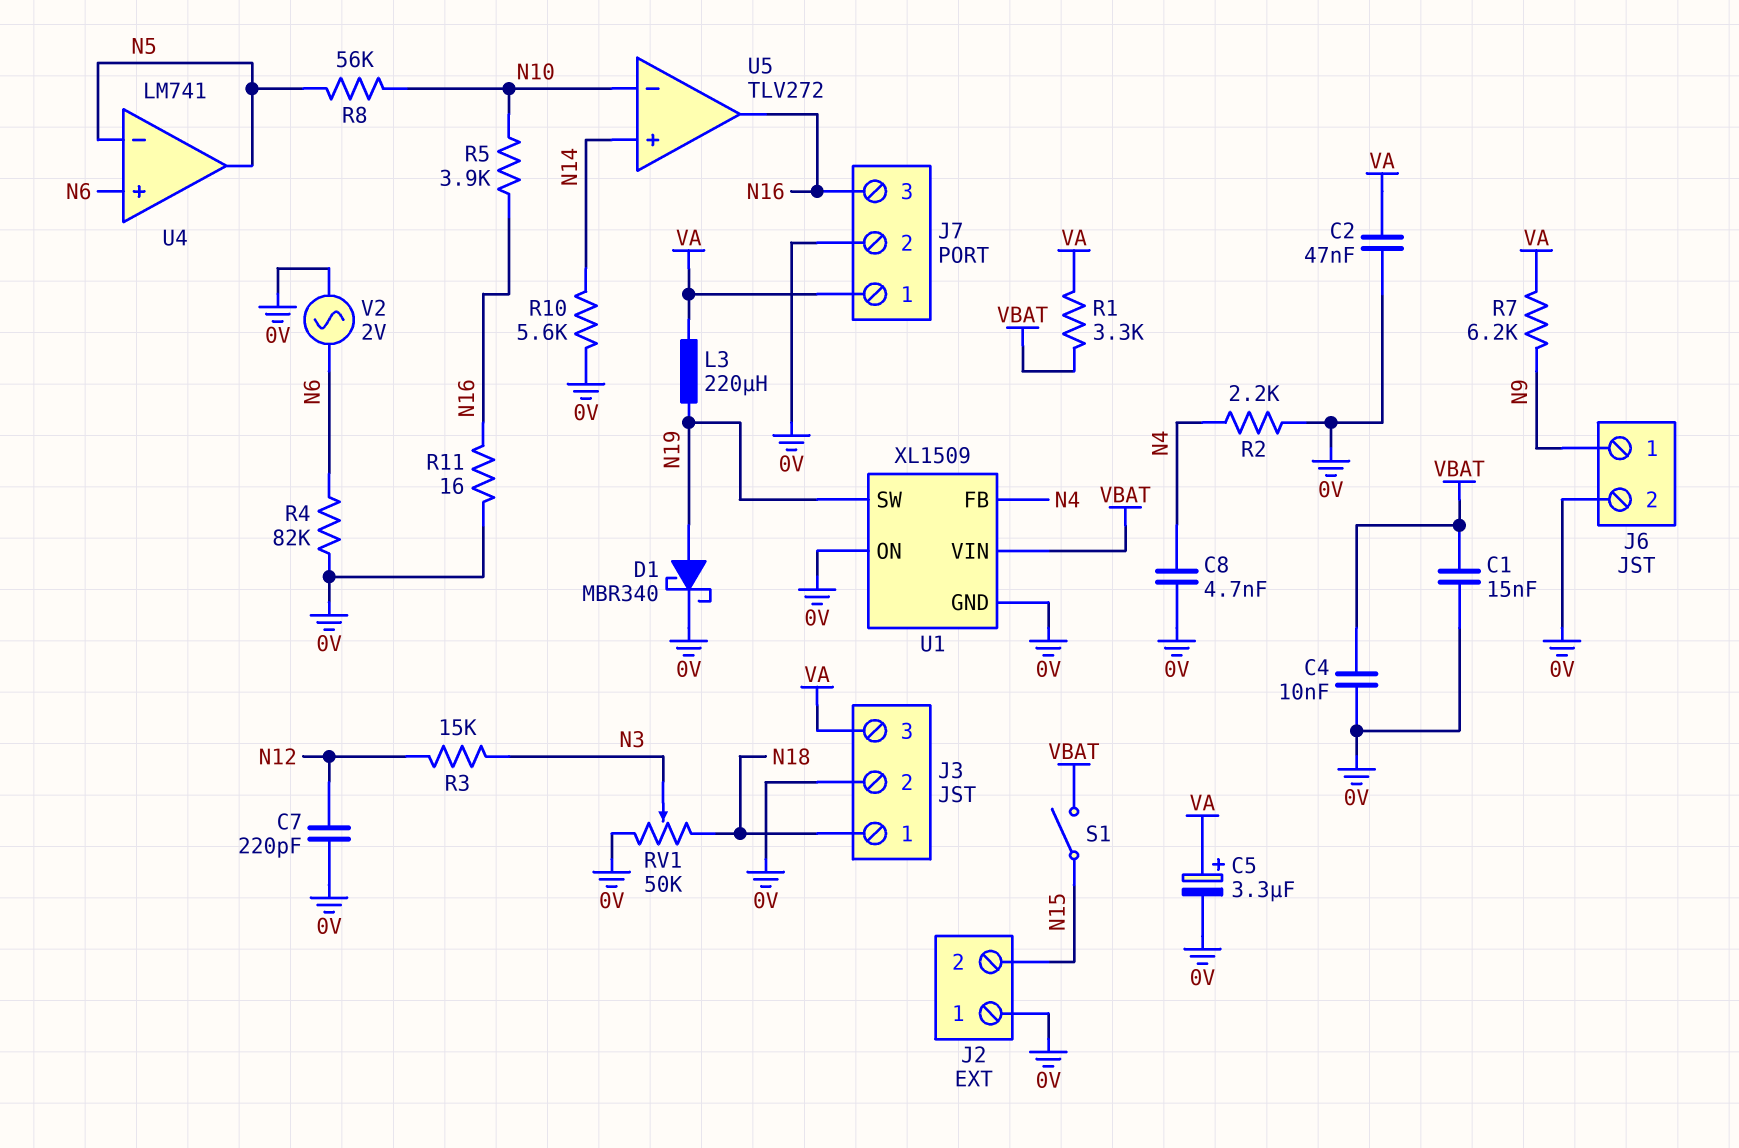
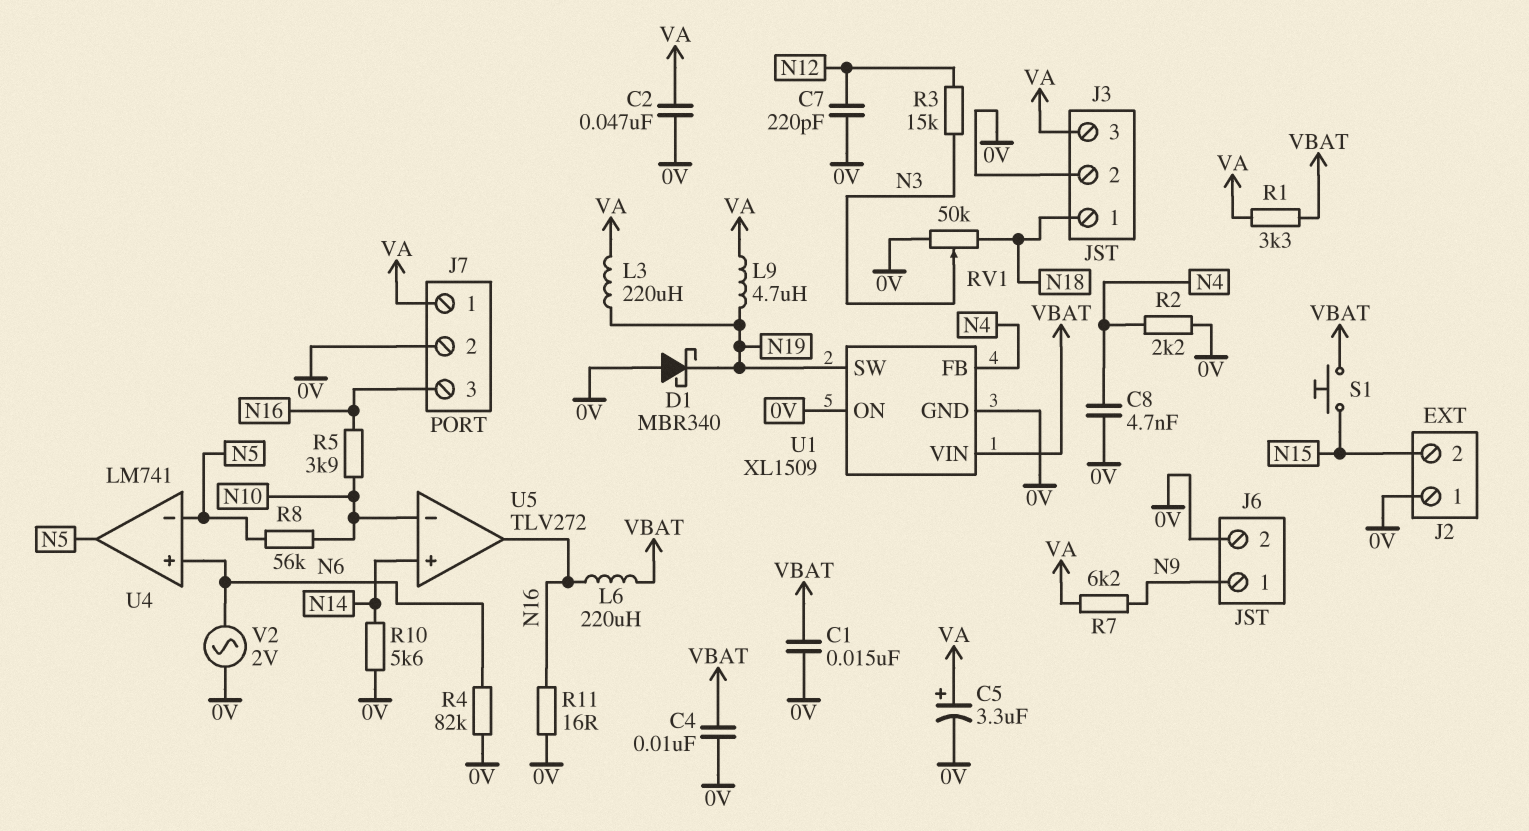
D1: schottky MBR340 (A N19, K 0V) -> schottky MBR340 (A 0V, K N19)
L6: none -> 220uH (N16, VBAT)
L9: none -> 4.7uH (N19, VA)
S1: switch (N15, VBAT) -> button (N15, VBAT)

